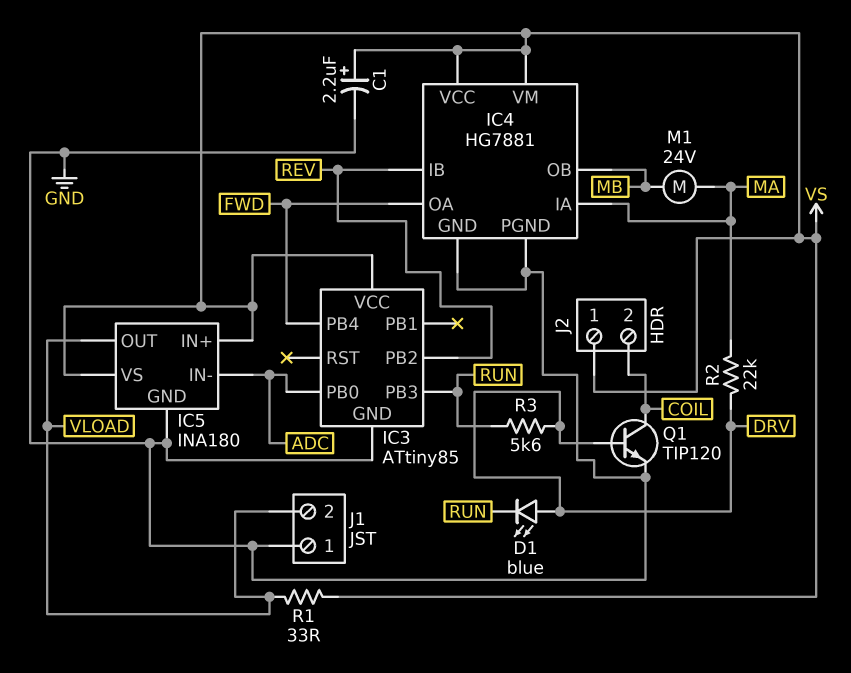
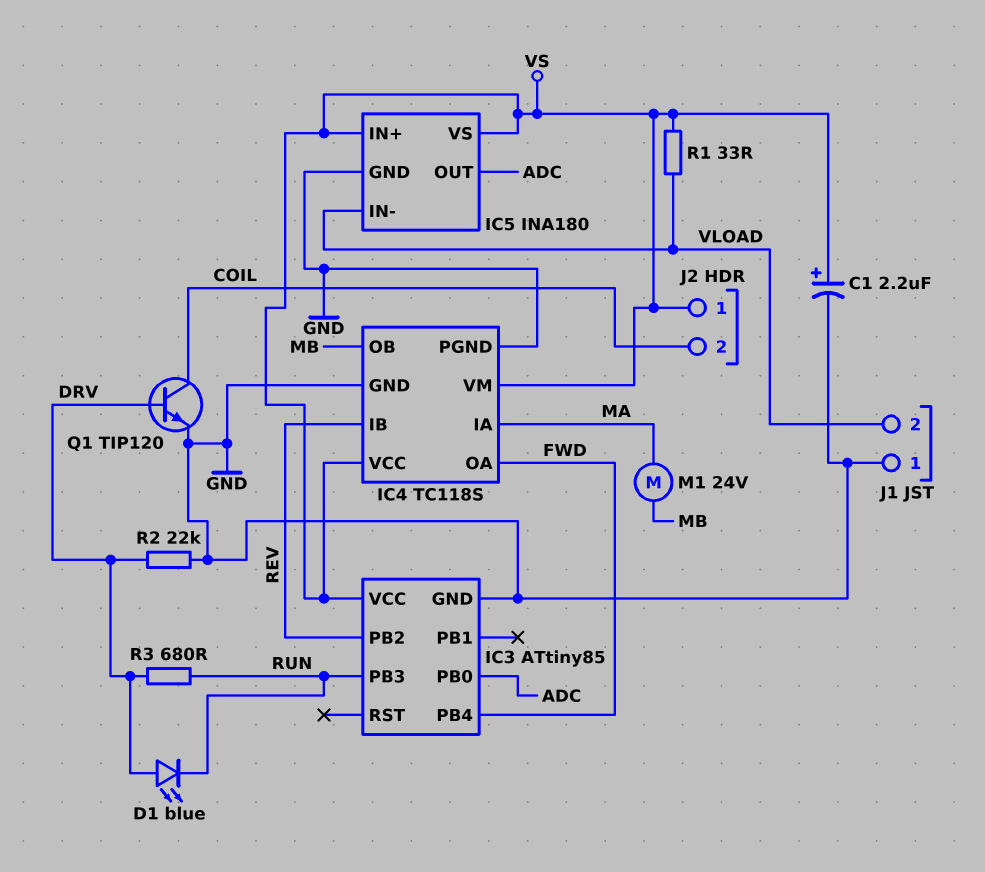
IC4: HG7881 -> TC118S
IC5 pin IN-: ADC -> VLOAD
IC5 pin OUT: VLOAD -> ADC
R2: 22k (DRV, MA) -> 22k (DRV, GND)
R3: 5.6k (DRV, RUN) -> 680 (DRV, RUN)

